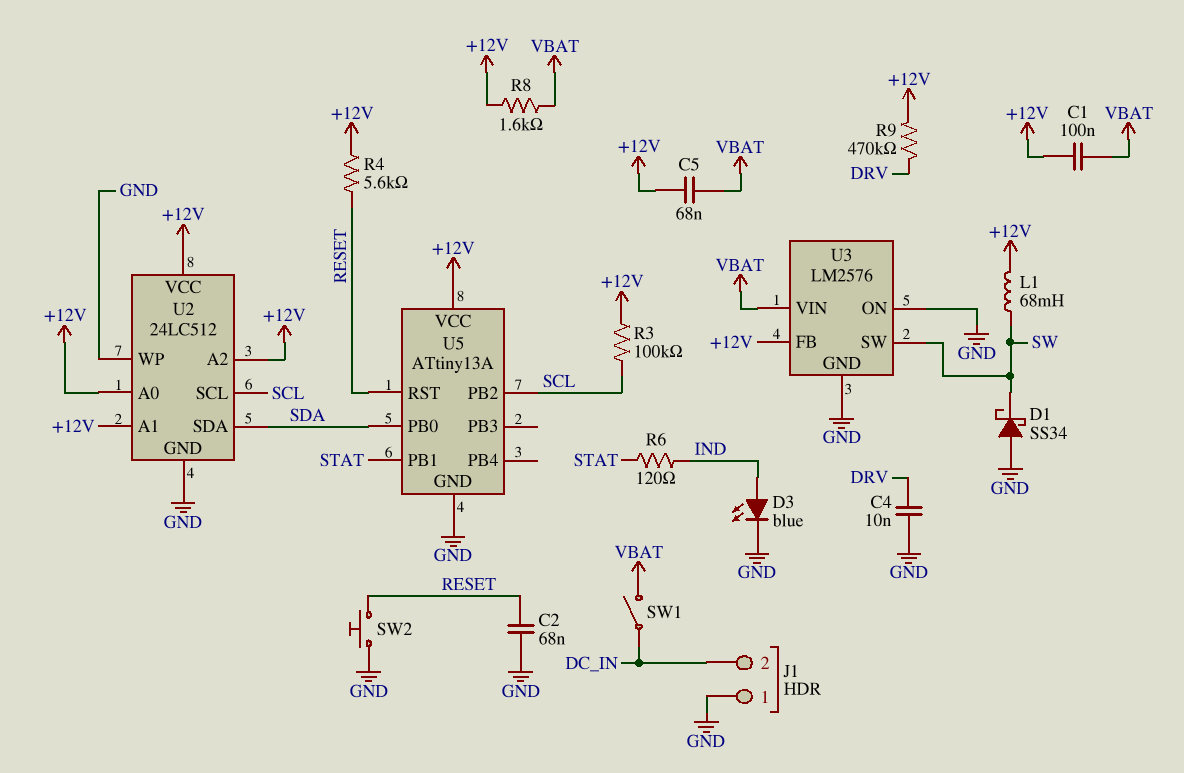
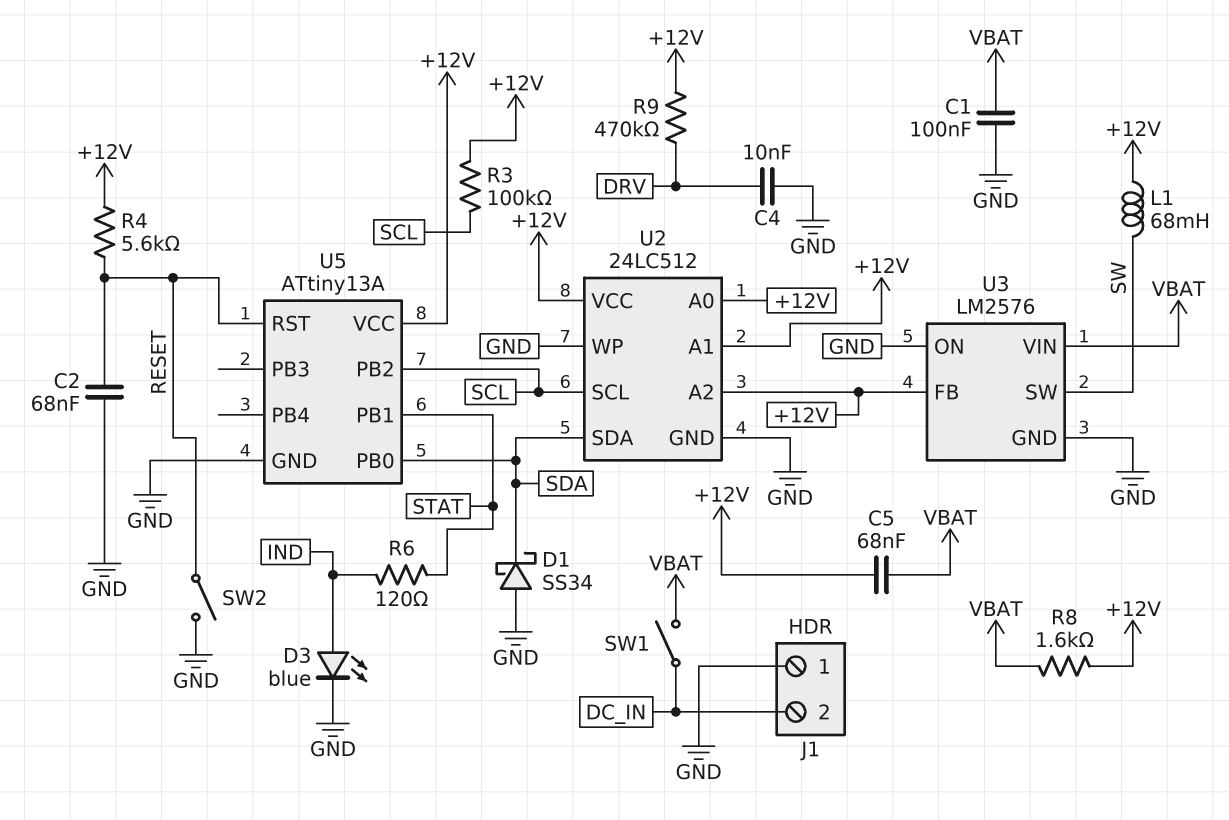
C1: 100nF (+12V, VBAT) -> 100nF (GND, VBAT)
D1: schottky SS34 (A GND, K SW) -> schottky SS34 (A GND, K SDA)
SW2: button (GND, RESET) -> switch (GND, RESET)

